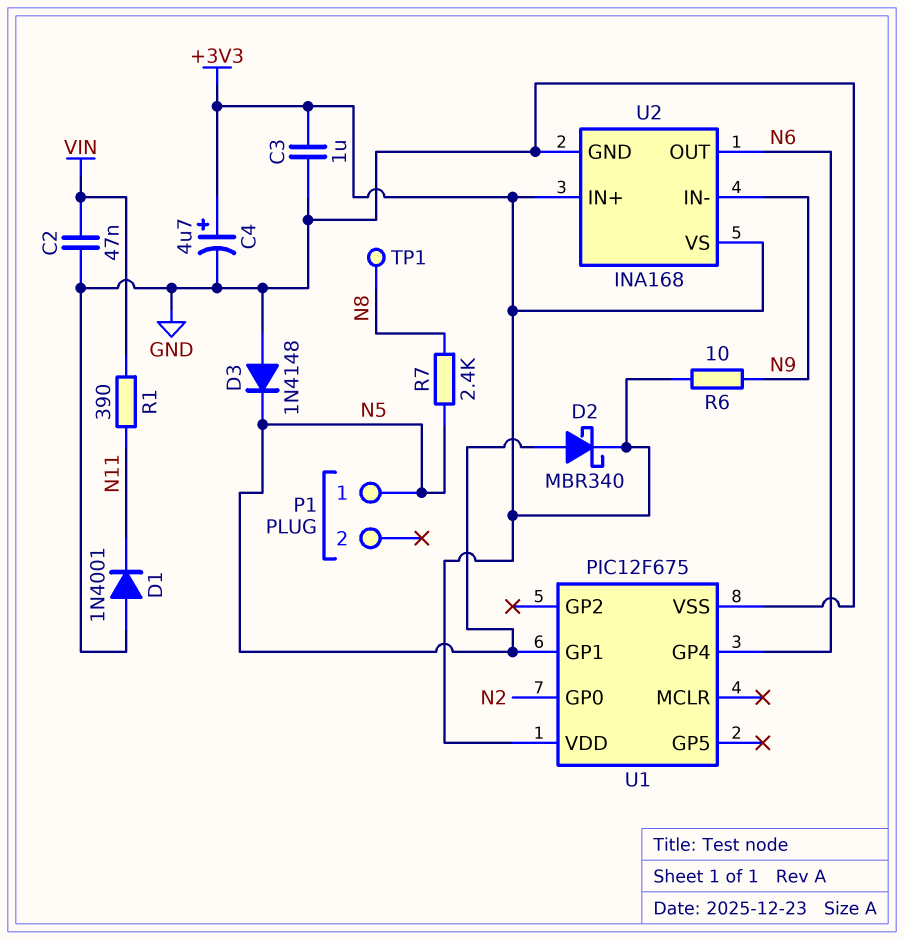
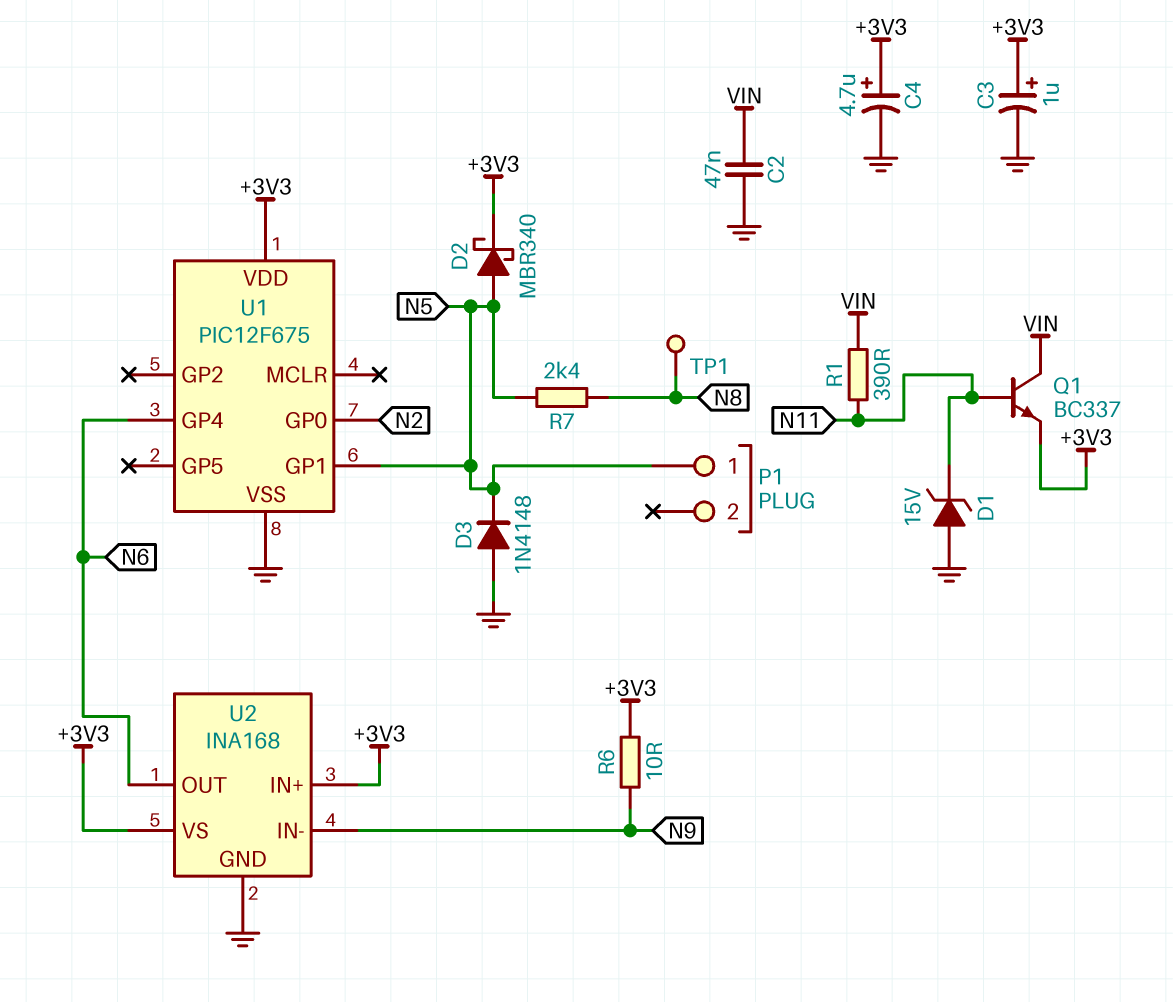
C3: 1uF (+3V3, GND) -> 1uF (plus +3V3, minus GND)
D1: diode 1N4001 (A GND, K N11) -> zener 15V (A GND, K N11)
Q1: none -> NPN BC337 (B N11, C VIN, E +3V3)

